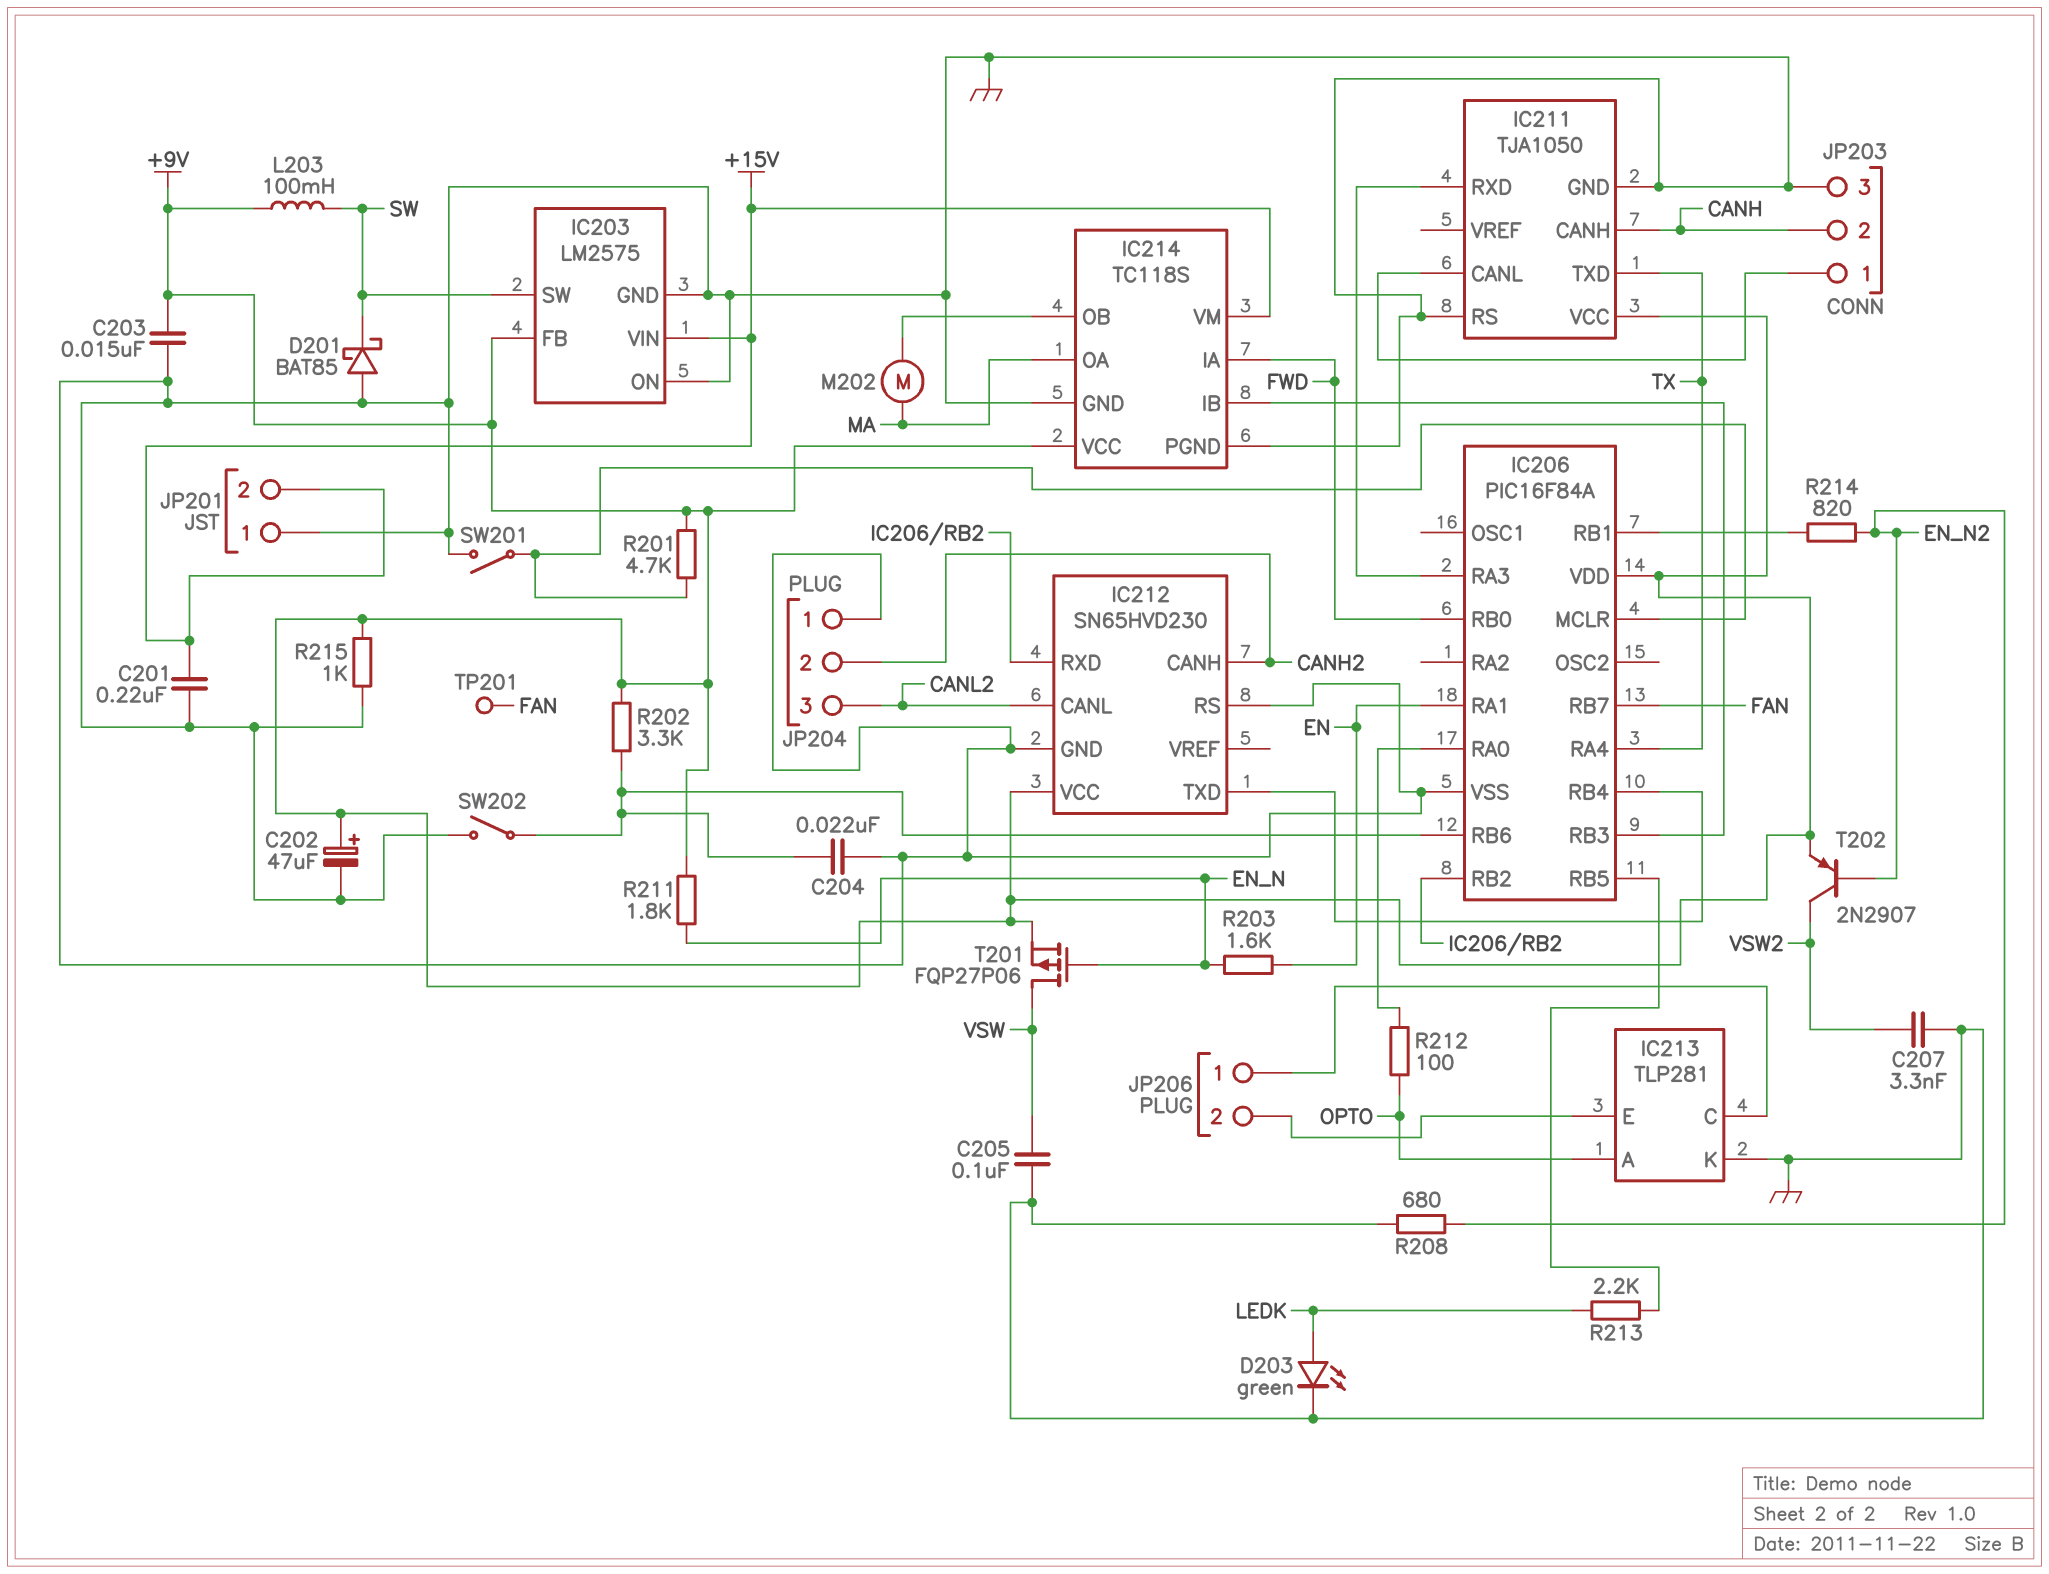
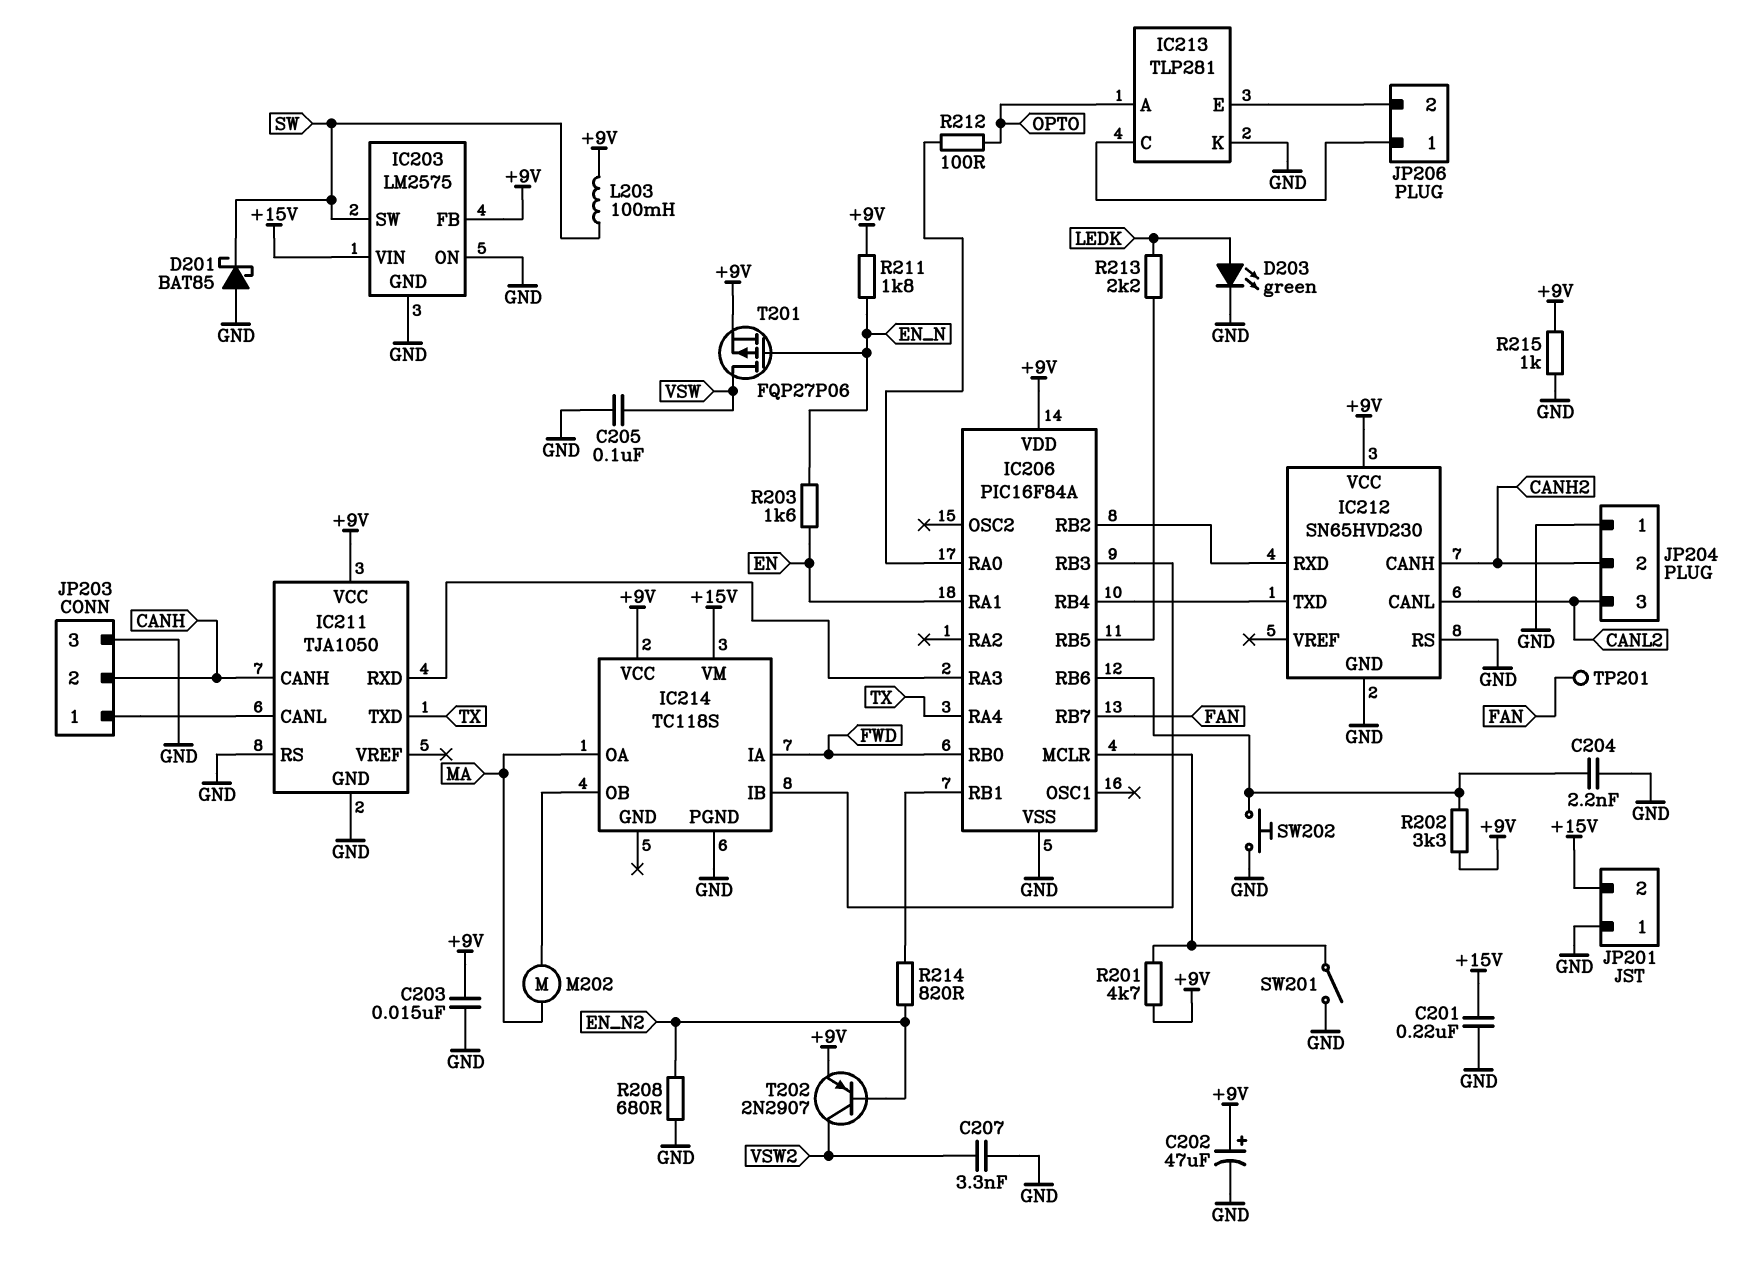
C204: 22nF (GND, IC206/RB6) -> 2.2nF (GND, IC206/RB6)
IC214 pin GND: GND -> none
SW202: switch (GND, IC206/RB6) -> button (GND, IC206/RB6)

